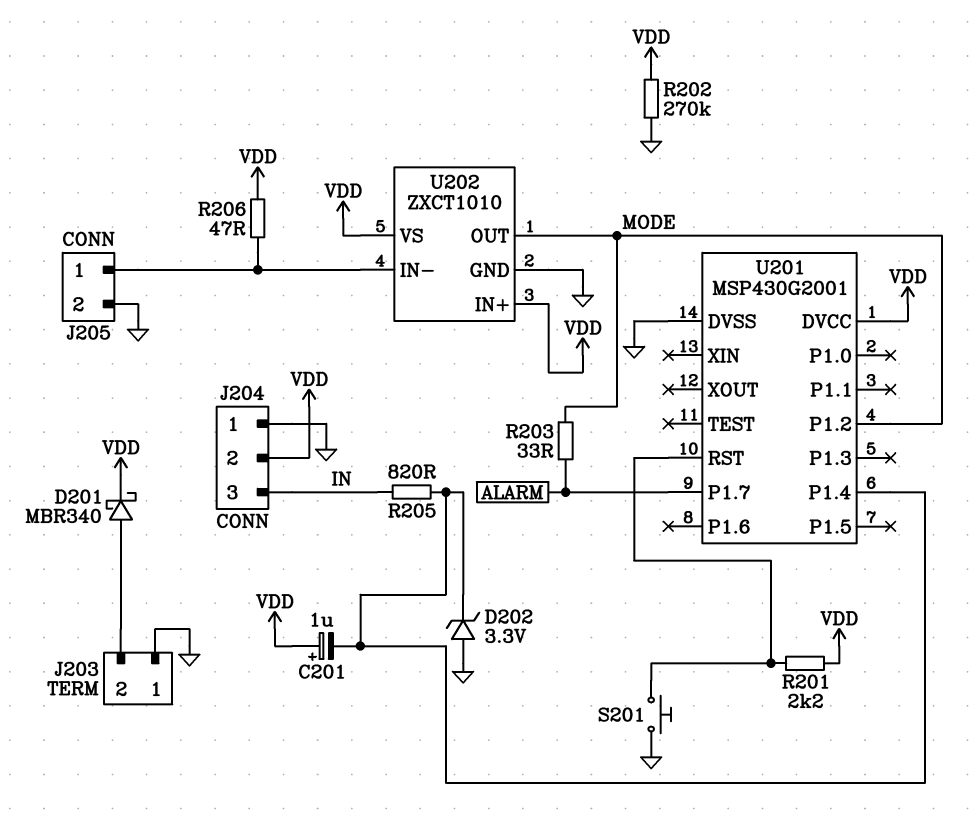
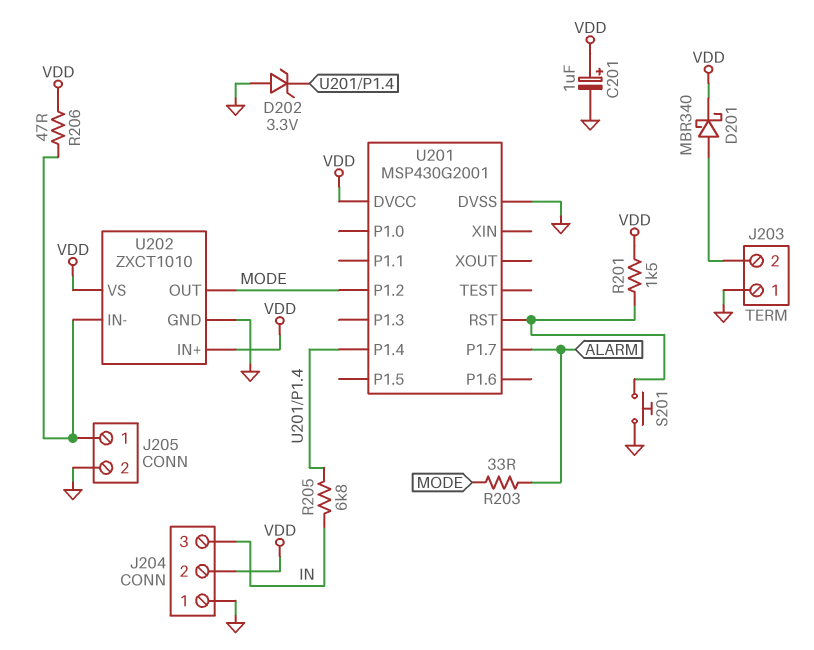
C201: 1uF (plus VDD, minus U201/P1.4) -> 1uF (plus VDD, minus GND)
R201: 2.2k (U201/RST, VDD) -> 1.5k (U201/RST, VDD)
R202: 270k (GND, VDD) -> none
R205: 820 (IN, U201/P1.4) -> 6.8k (IN, U201/P1.4)

